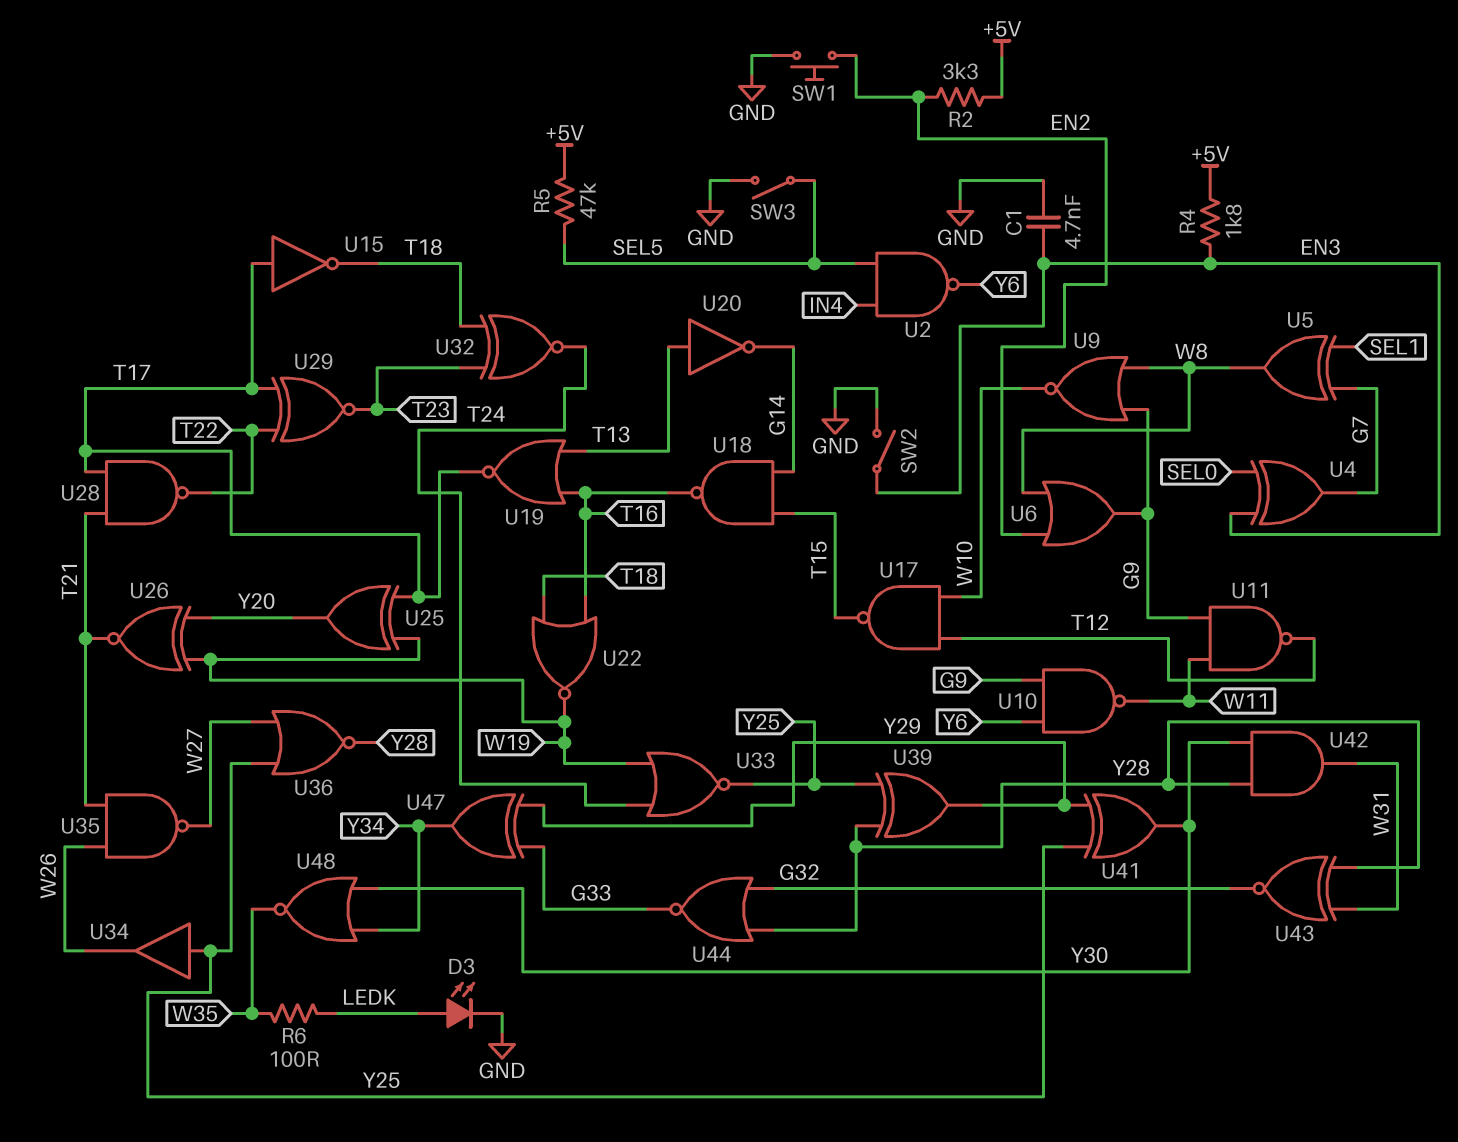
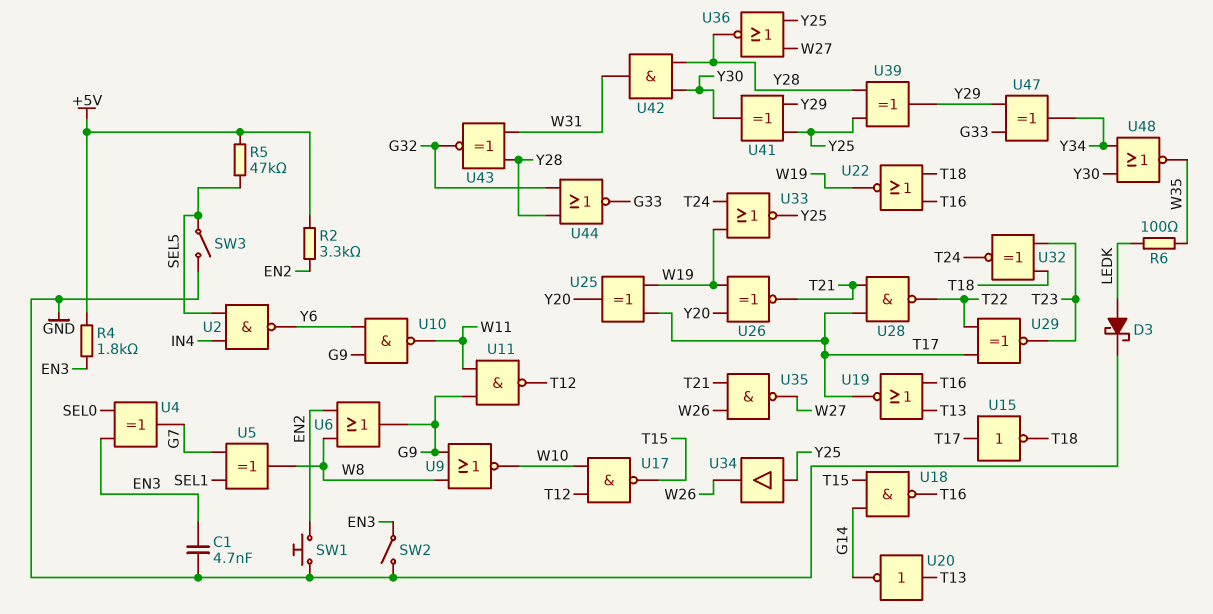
D3: LED (A LEDK, K GND) -> schottky (A LEDK, K GND)

